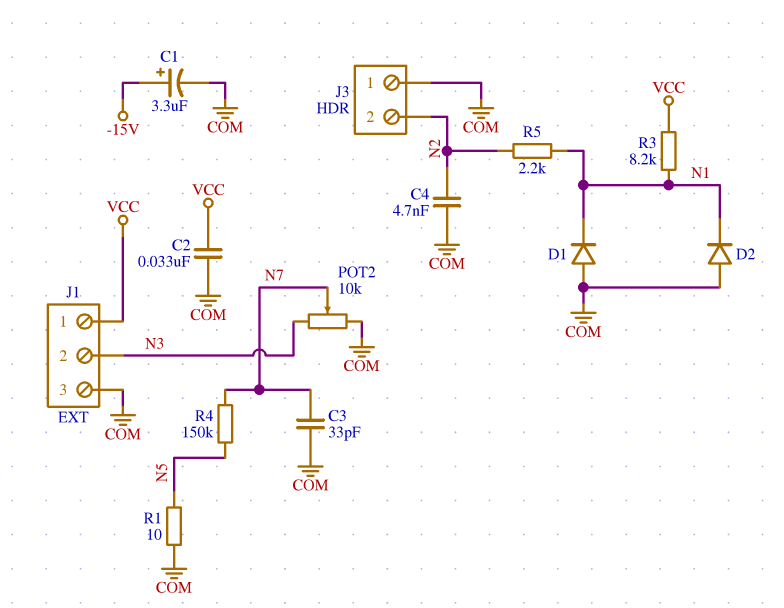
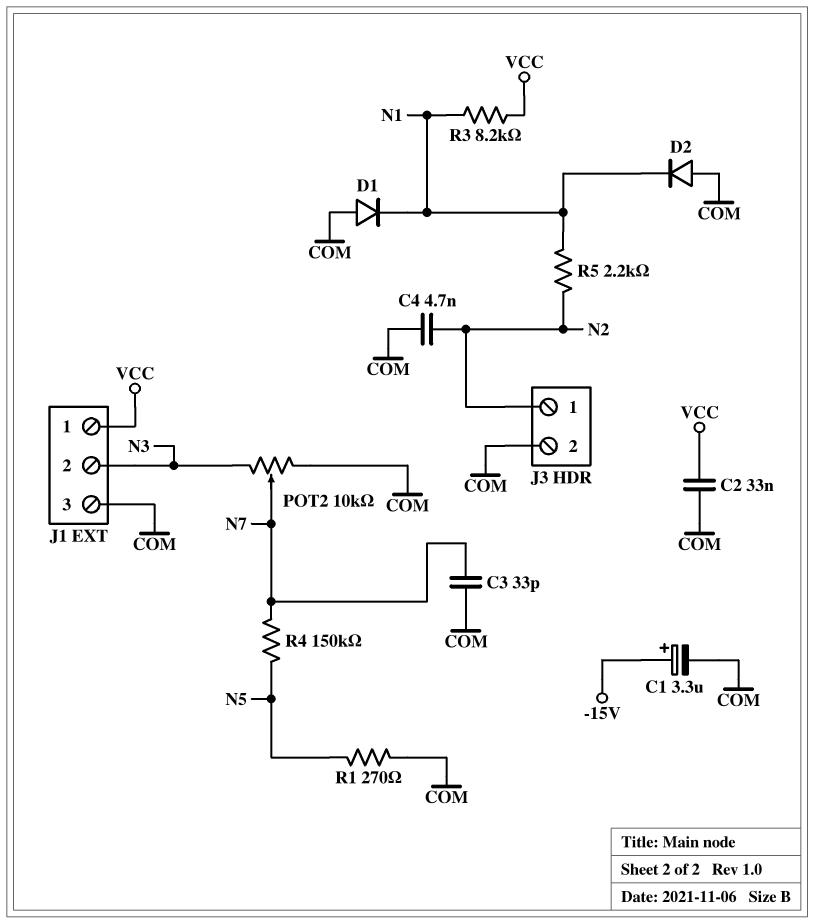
J3 pin 1: COM -> N2
J3 pin 2: N2 -> COM
R1: 10 (COM, N5) -> 270 (COM, N5)

